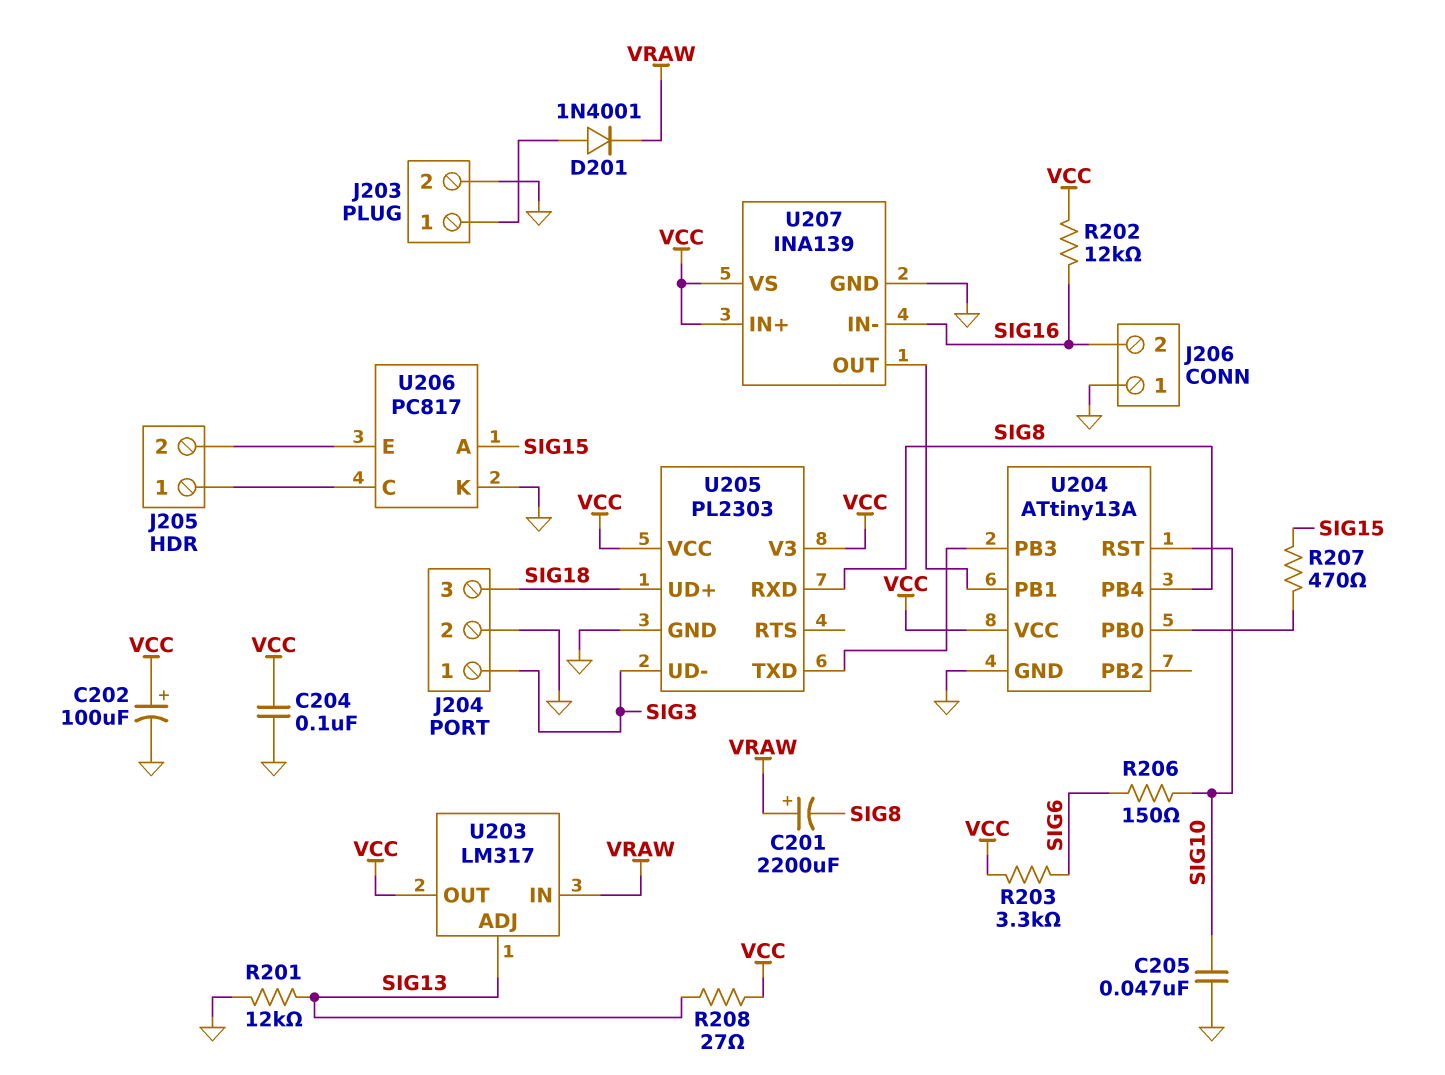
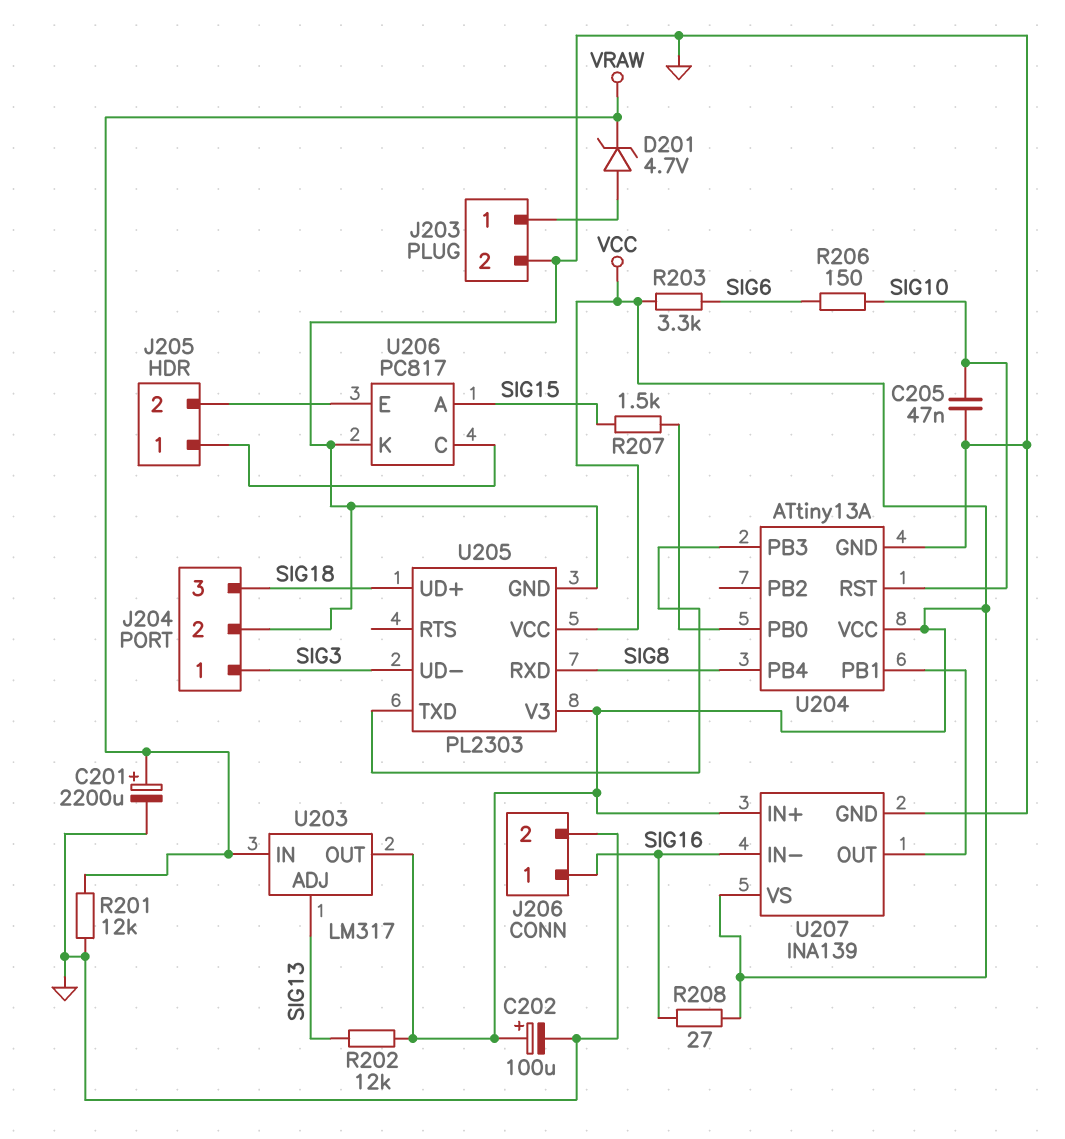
C201: 2200uF (plus VRAW, minus SIG8) -> 2200uF (plus VRAW, minus GND)
C204: 100nF (GND, VCC) -> none
D201: diode 1N4001 (A J203/1, K VRAW) -> zener 4.7V (A J203/1, K VRAW)
J206 pin 1: GND -> SIG16
J206 pin 2: SIG16 -> GND
R201: 12k (GND, SIG13) -> 12k (GND, VRAW)
R202: 12k (SIG16, VCC) -> 12k (SIG13, VCC)
R207: 470 (SIG15, U204/PB0) -> 1.5k (SIG15, U204/PB0)
R208: 27 (SIG13, VCC) -> 27 (SIG16, VCC)

